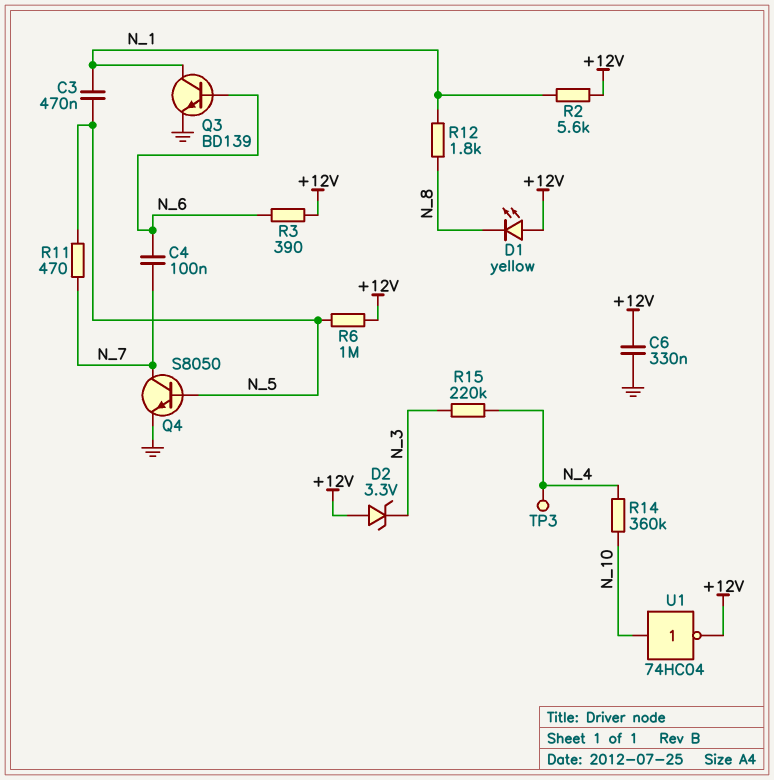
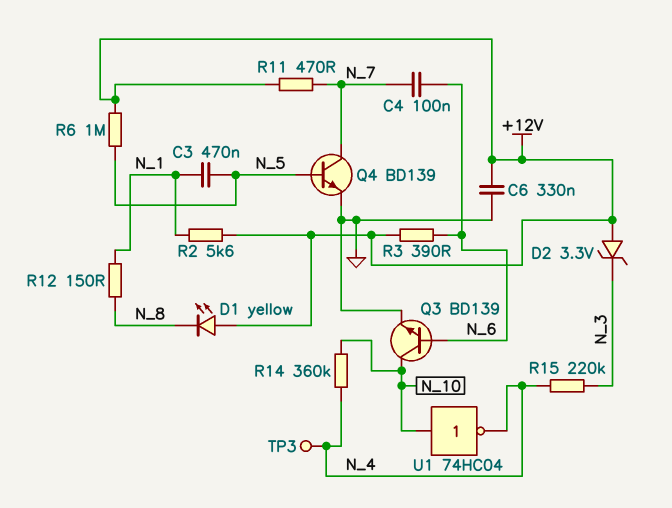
Q3: NPN BD139 (B N_6, C N_1, E GND) -> NPN BD139 (B N_6, C N_10, E GND)
Q4: NPN S8050 (B N_5, C N_7, E GND) -> NPN BD139 (B N_5, C N_7, E GND)
R11: 470 (N_5, N_7) -> 470 (+12V, N_7)
R12: 1.8k (N_1, N_8) -> 150 (N_1, N_8)
U1: NOT 74HC04 (in N_10, out +12V) -> NOT 74HC04 (in N_10, out N_4)

